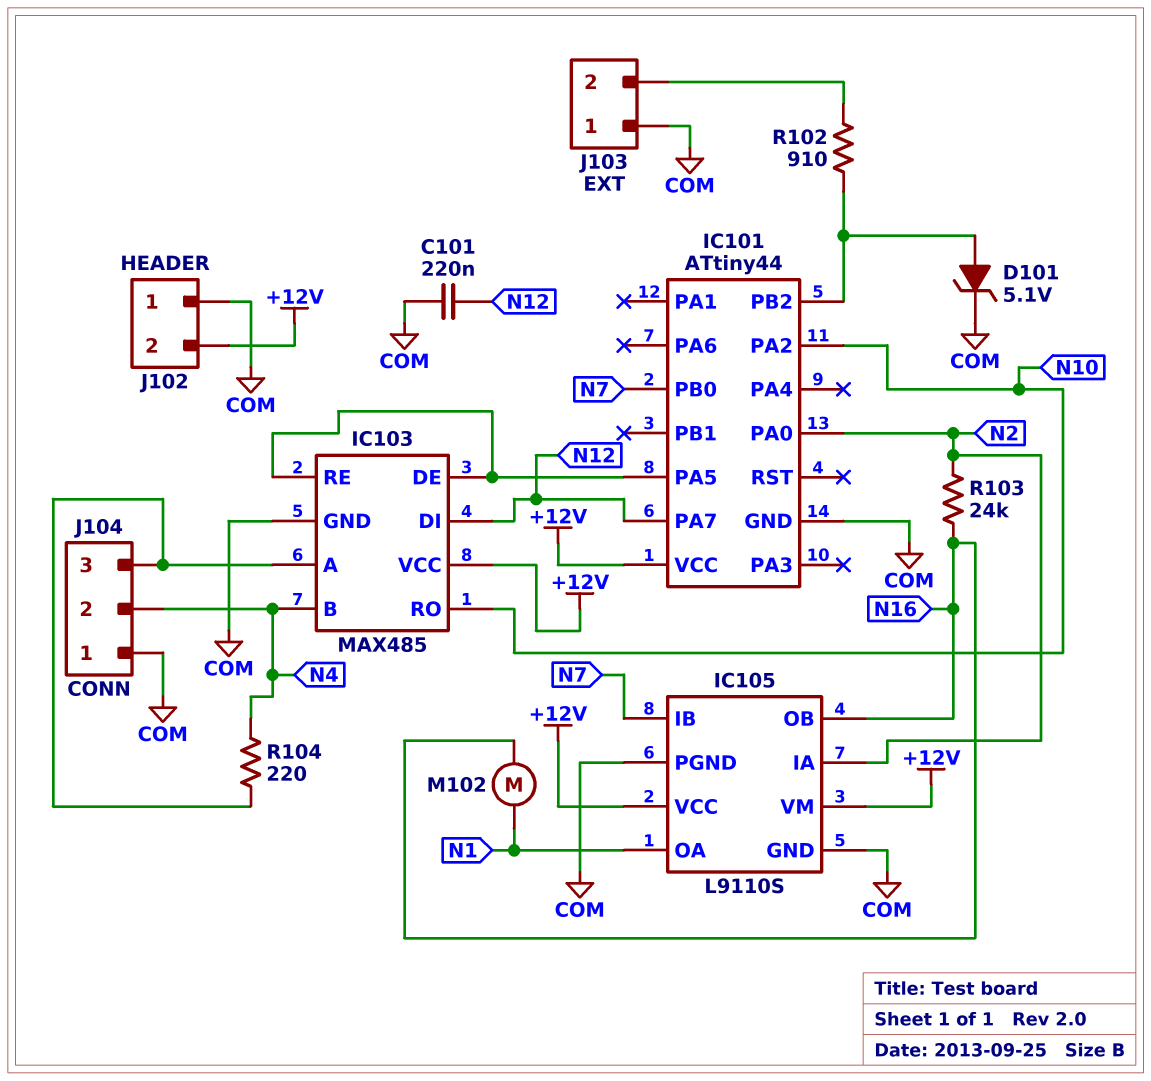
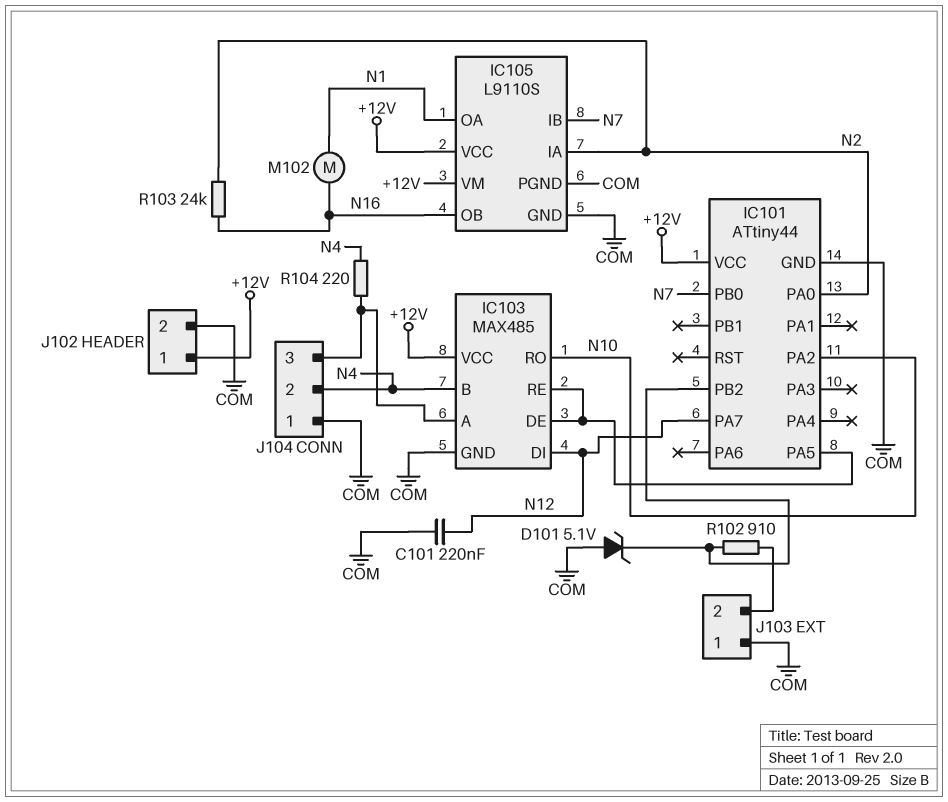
D101: zener 5.1V (A IC101/PB2, K COM) -> zener 5.1V (A COM, K IC101/PB2)
J102 pin 1: COM -> +12V
J102 pin 2: +12V -> COM

